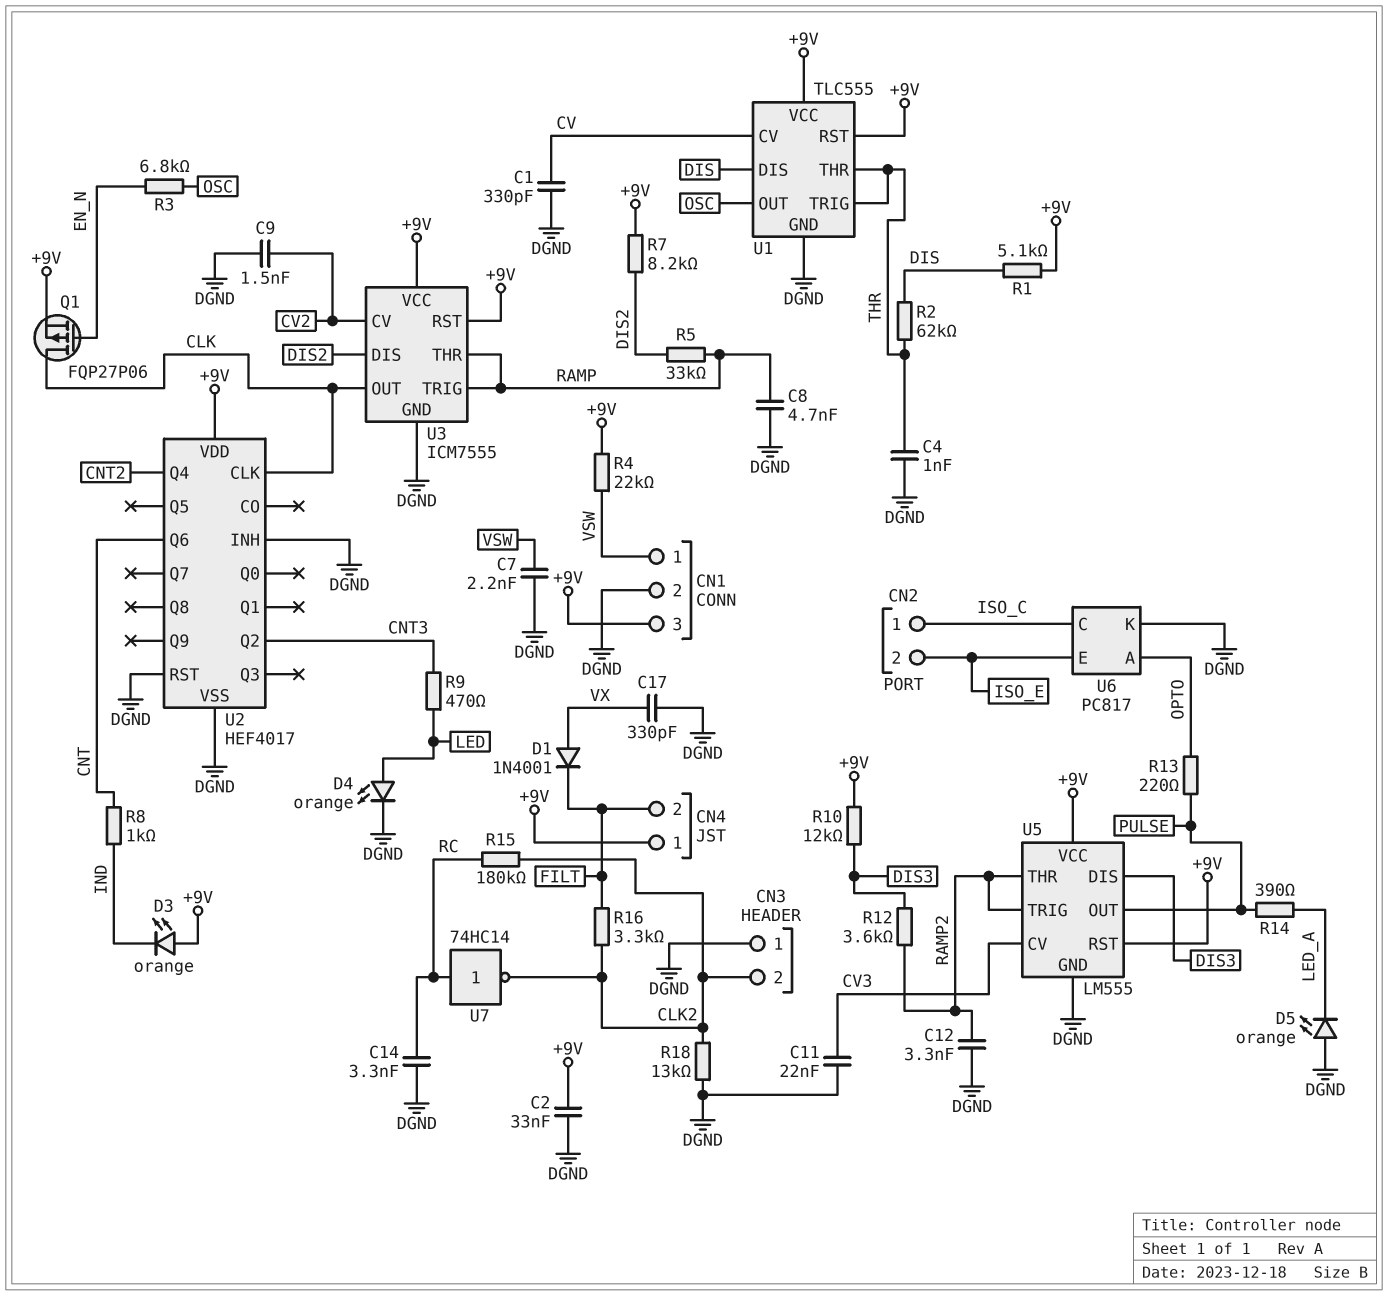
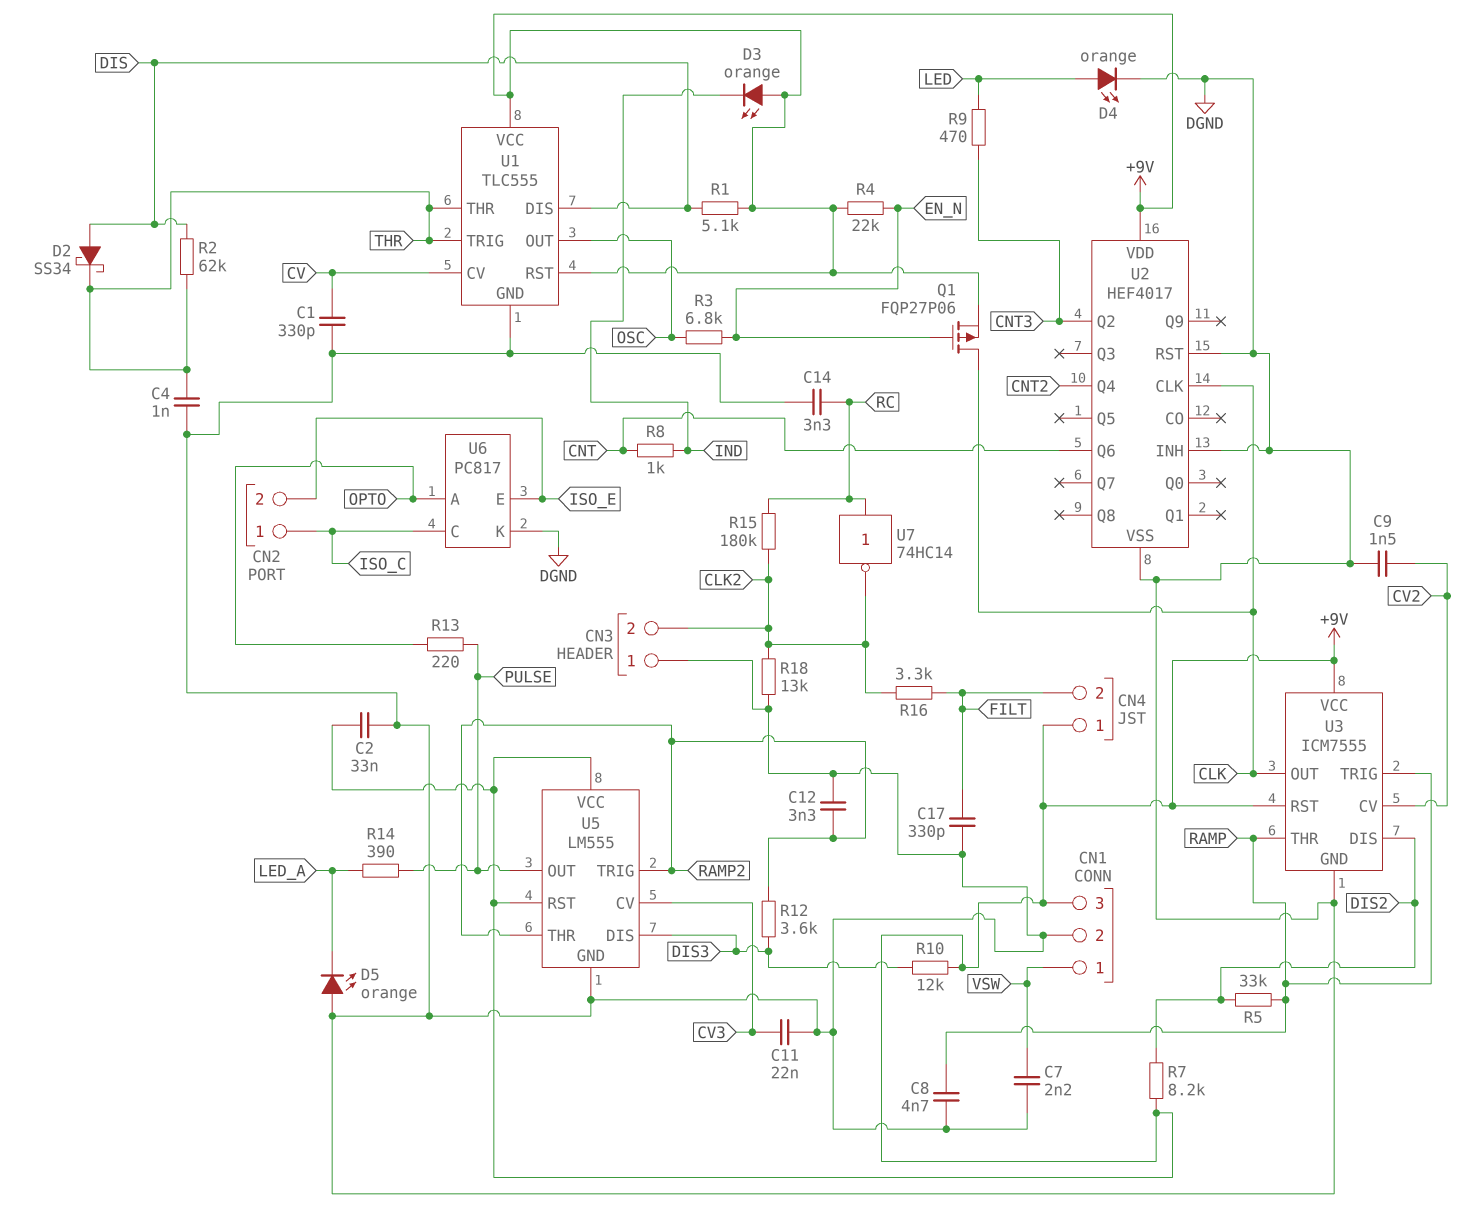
C17: 330pF (DGND, VX) -> 330pF (DGND, FILT)
D1: diode 1N4001 (A VX, K FILT) -> none
D2: none -> schottky SS34 (A DIS, K THR)
R4: 22k (+9V, VSW) -> 22k (+9V, EN_N)

